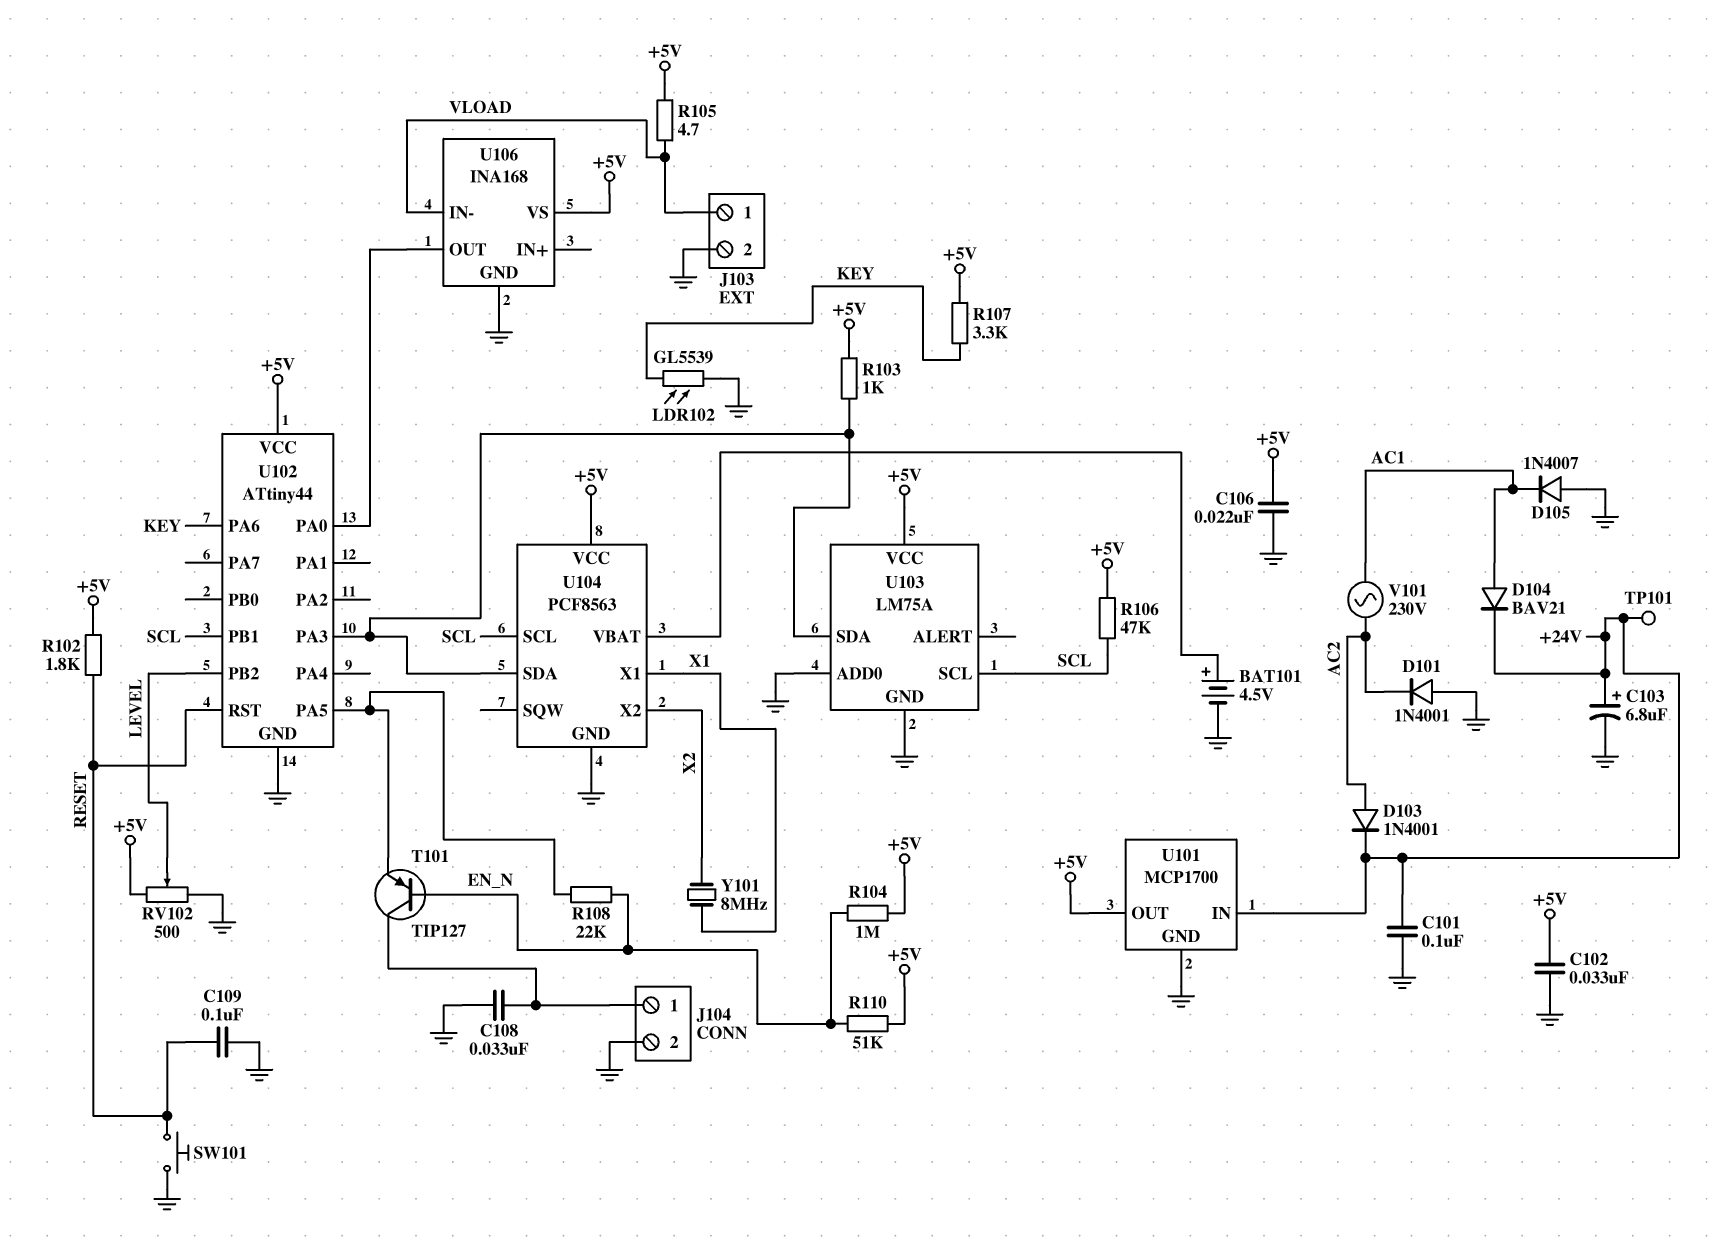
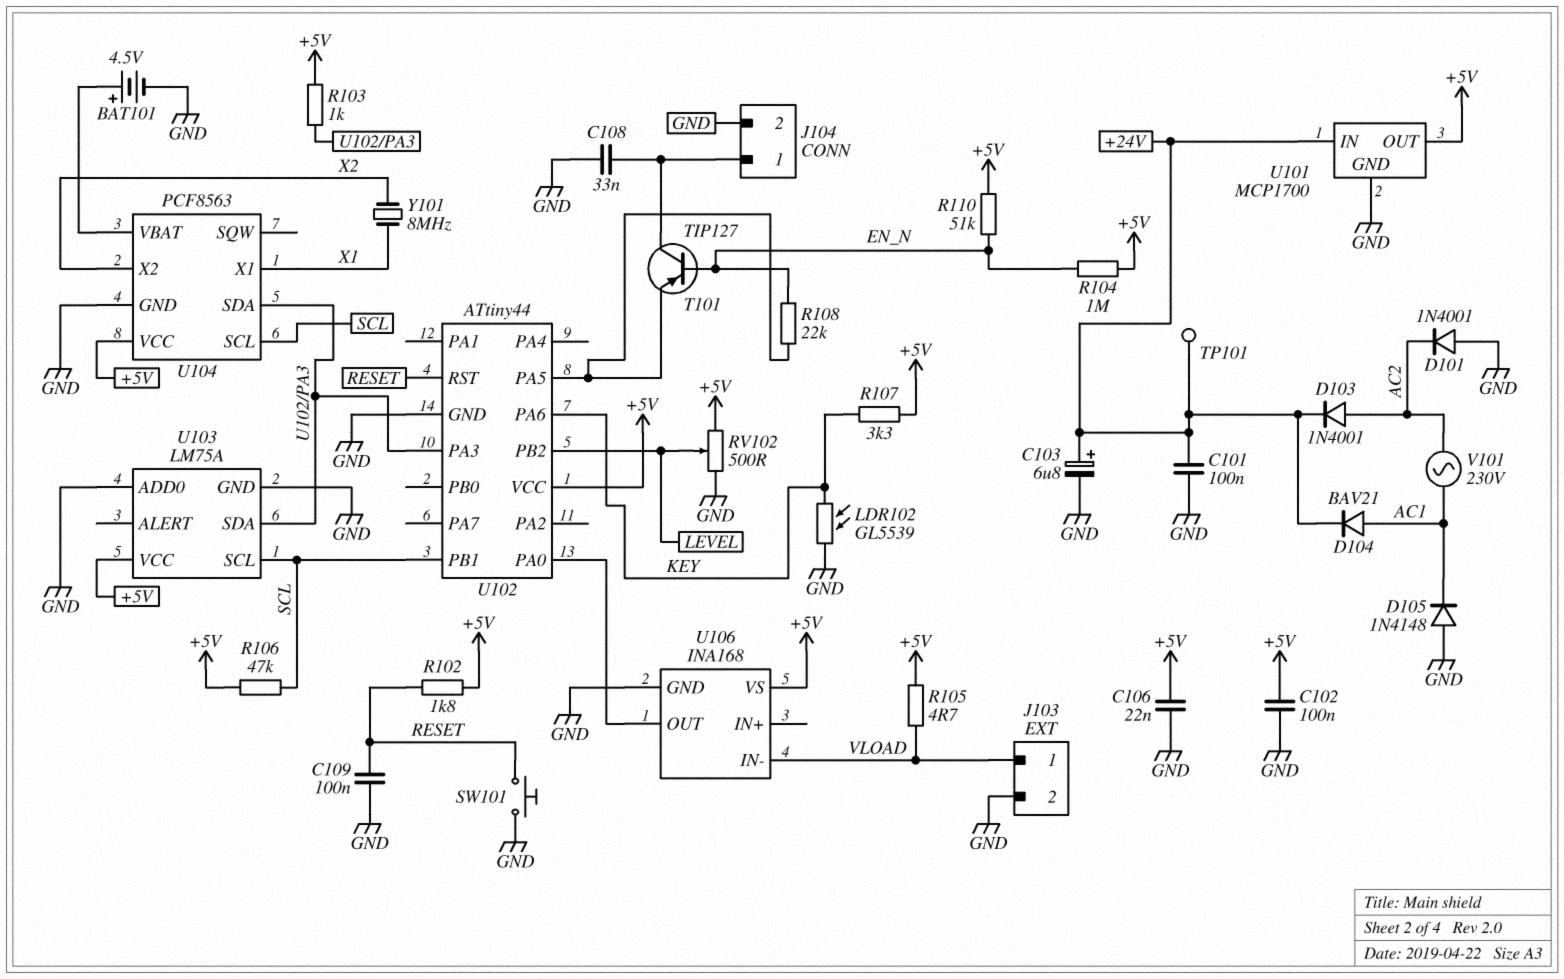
C102: 33nF (+5V, GND) -> 100nF (+5V, GND)
D105: diode 1N4007 (A GND, K AC1) -> diode 1N4148 (A GND, K AC1)

